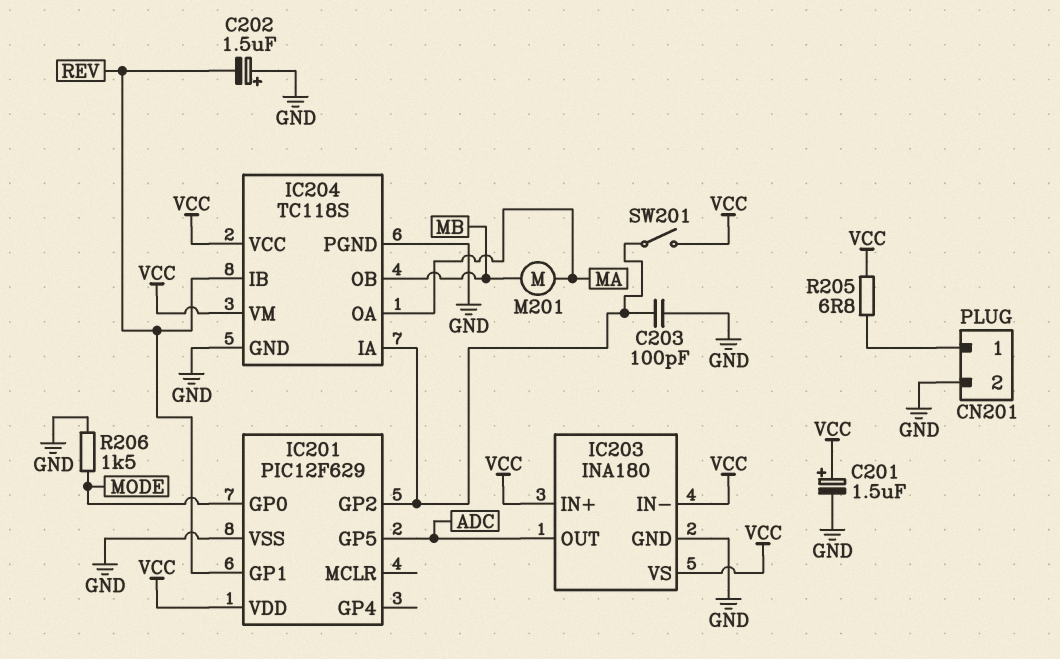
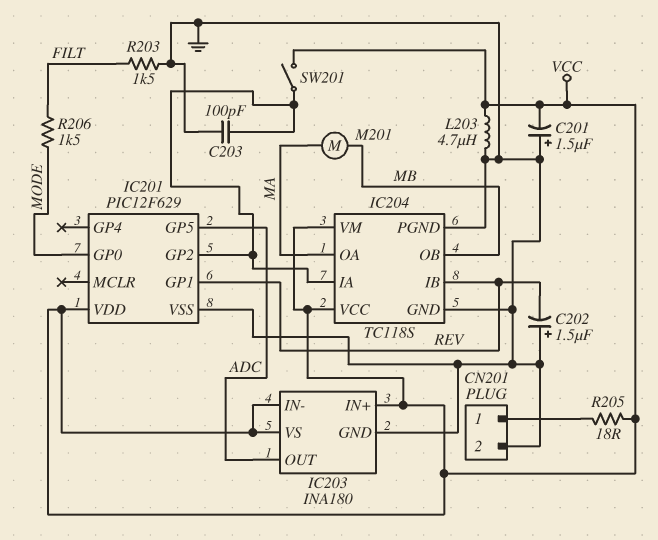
C201: 1.5uF (plus VCC, minus GND) -> 1.5uF (plus GND, minus VCC)
L203: none -> 4.7uH (GND, VCC)
R203: none -> 1.5k (FILT, GND)
R205: 6.8 (CN201/1, VCC) -> 18 (CN201/1, VCC)
R206: 1.5k (GND, MODE) -> 1.5k (FILT, MODE)

